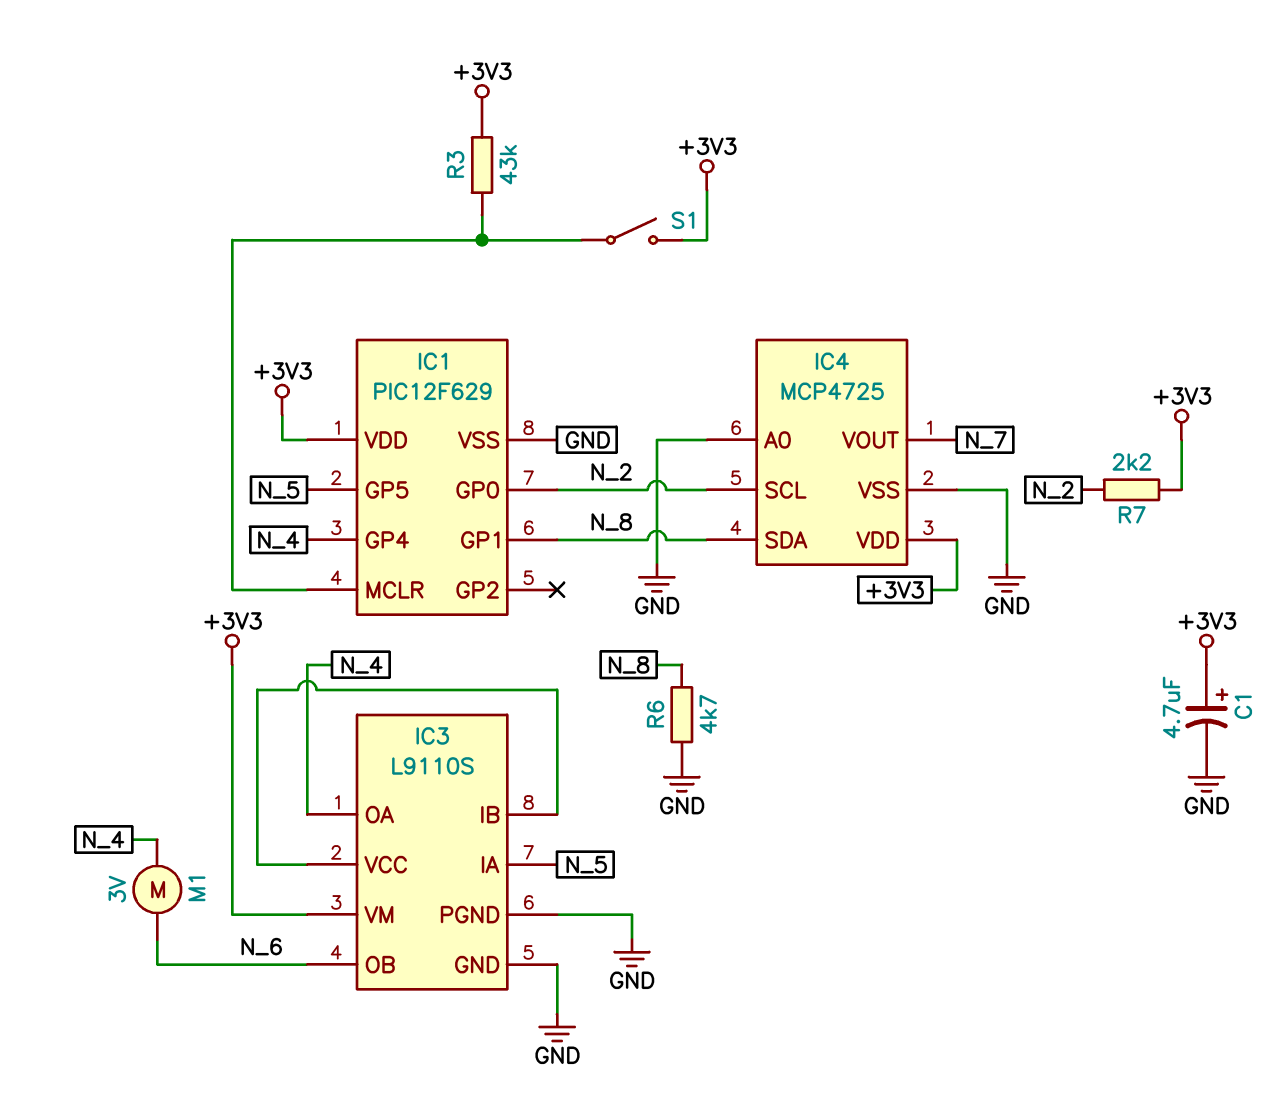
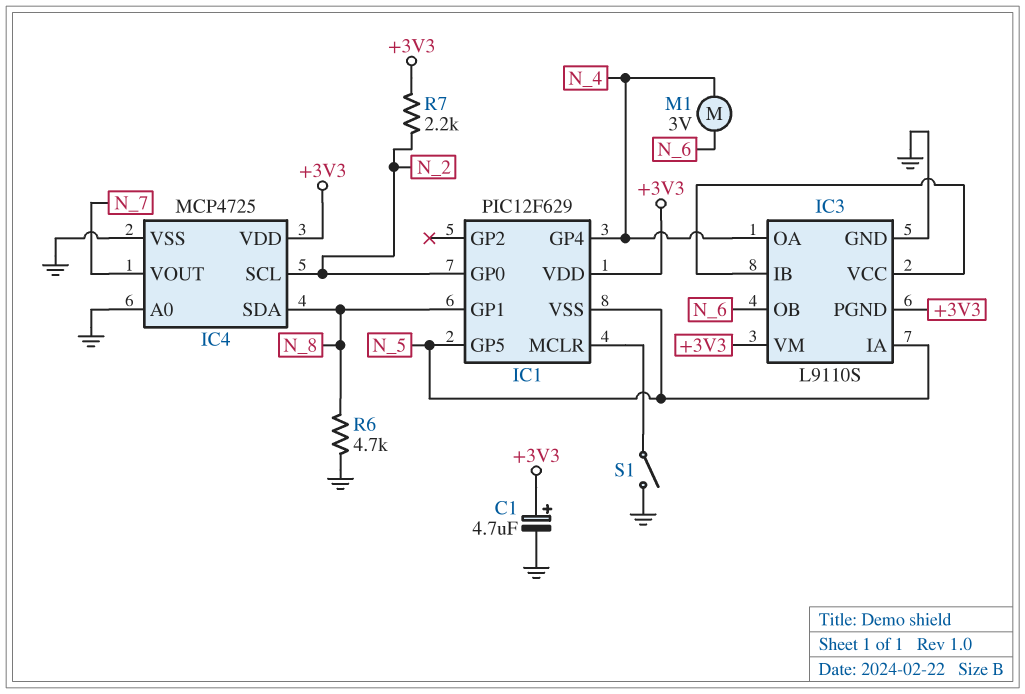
IC1 pin VSS: GND -> N_5
IC3 pin PGND: GND -> +3V3
R3: 43k (+3V3, IC1/MCLR) -> none
S1: switch (+3V3, IC1/MCLR) -> switch (GND, IC1/MCLR)

